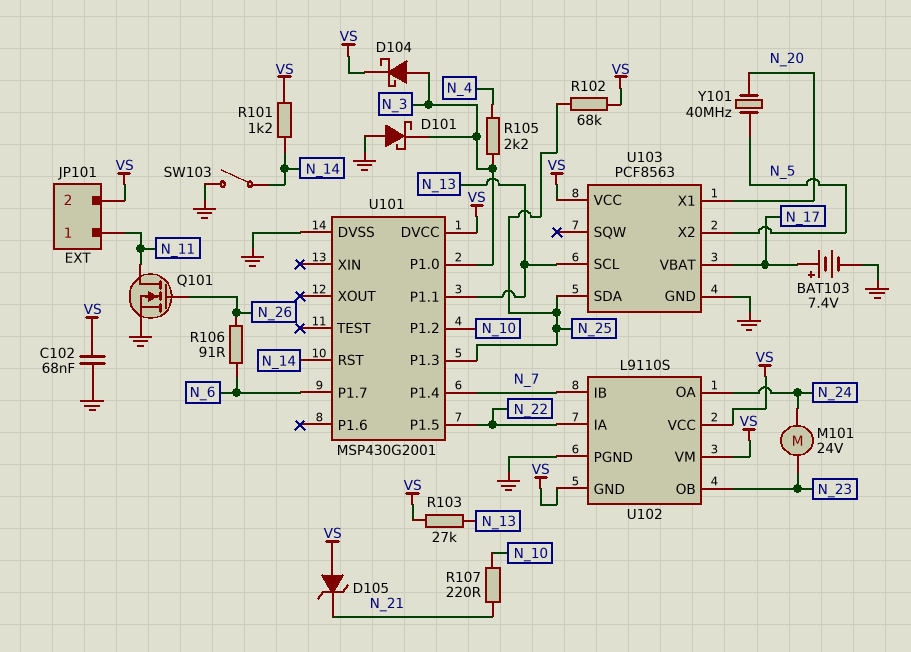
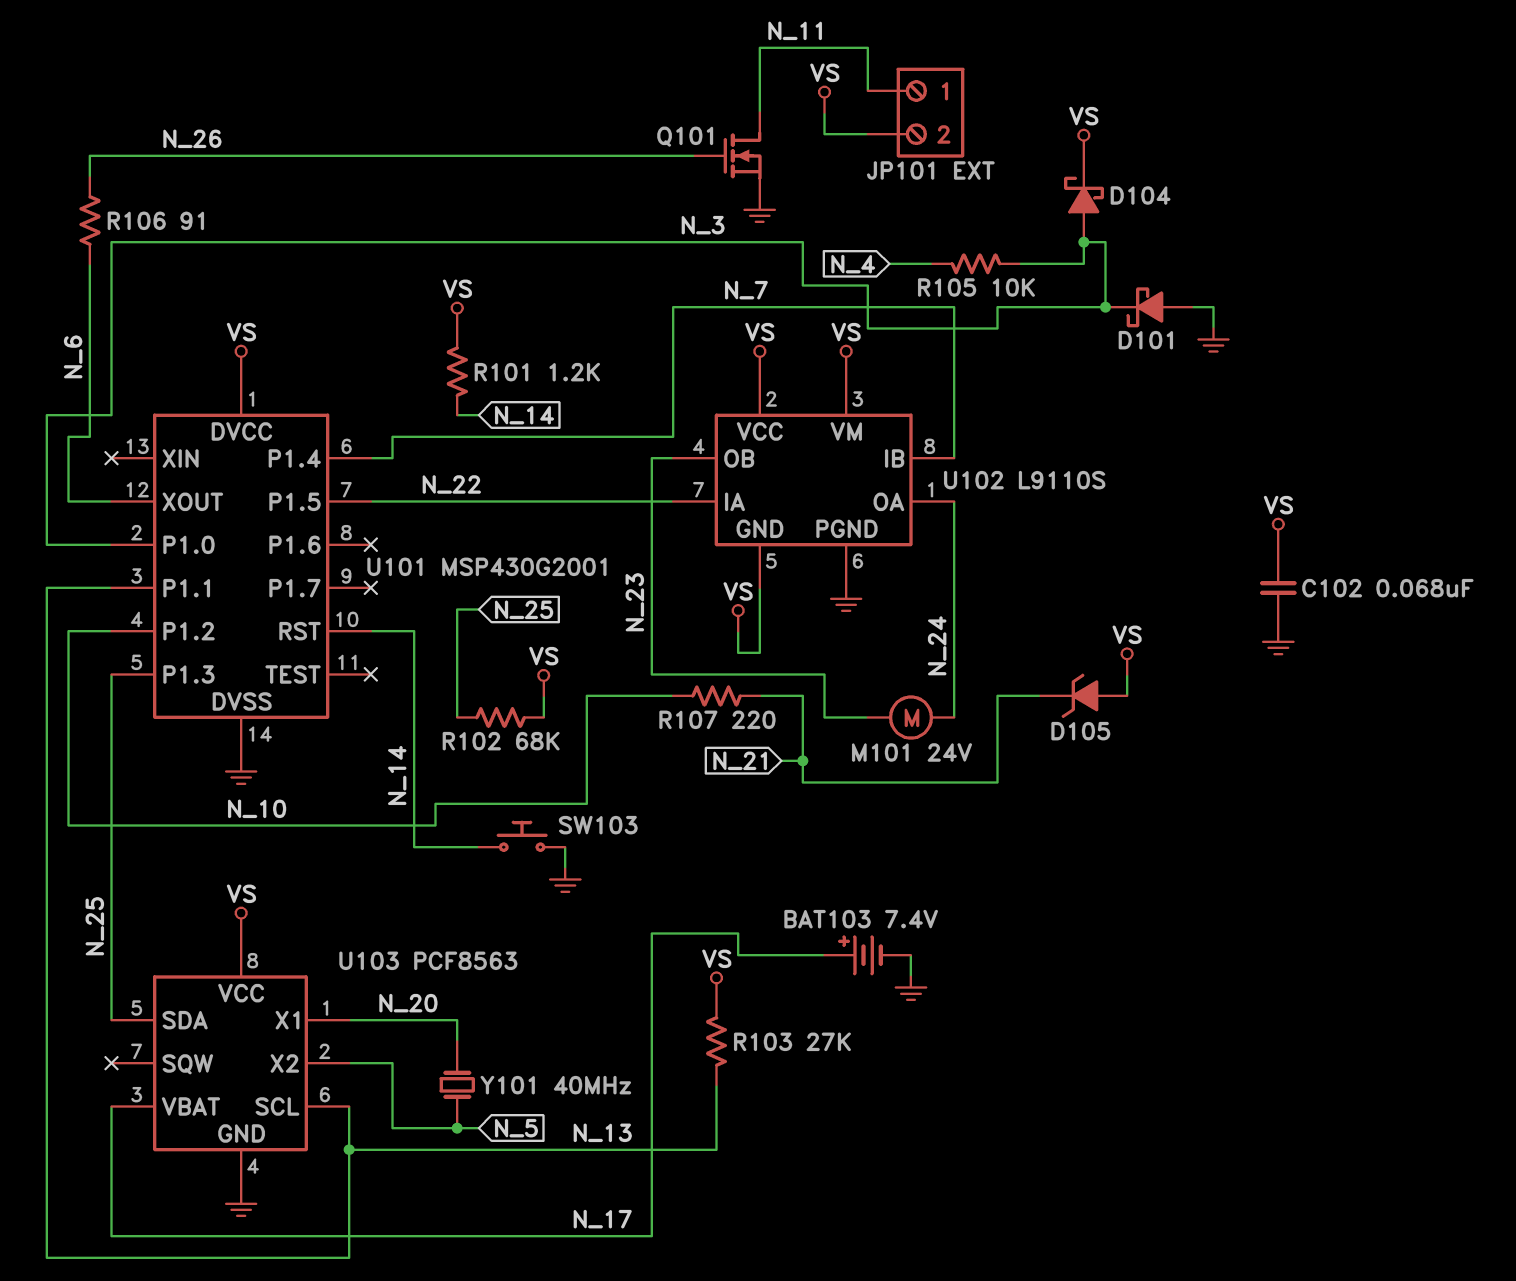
R105: 2.2k (N_3, N_4) -> 10k (N_3, N_4)
SW103: switch (GND, N_14) -> button (GND, N_14)
U101 pin P1.7: N_6 -> none
U101 pin XOUT: none -> N_6

